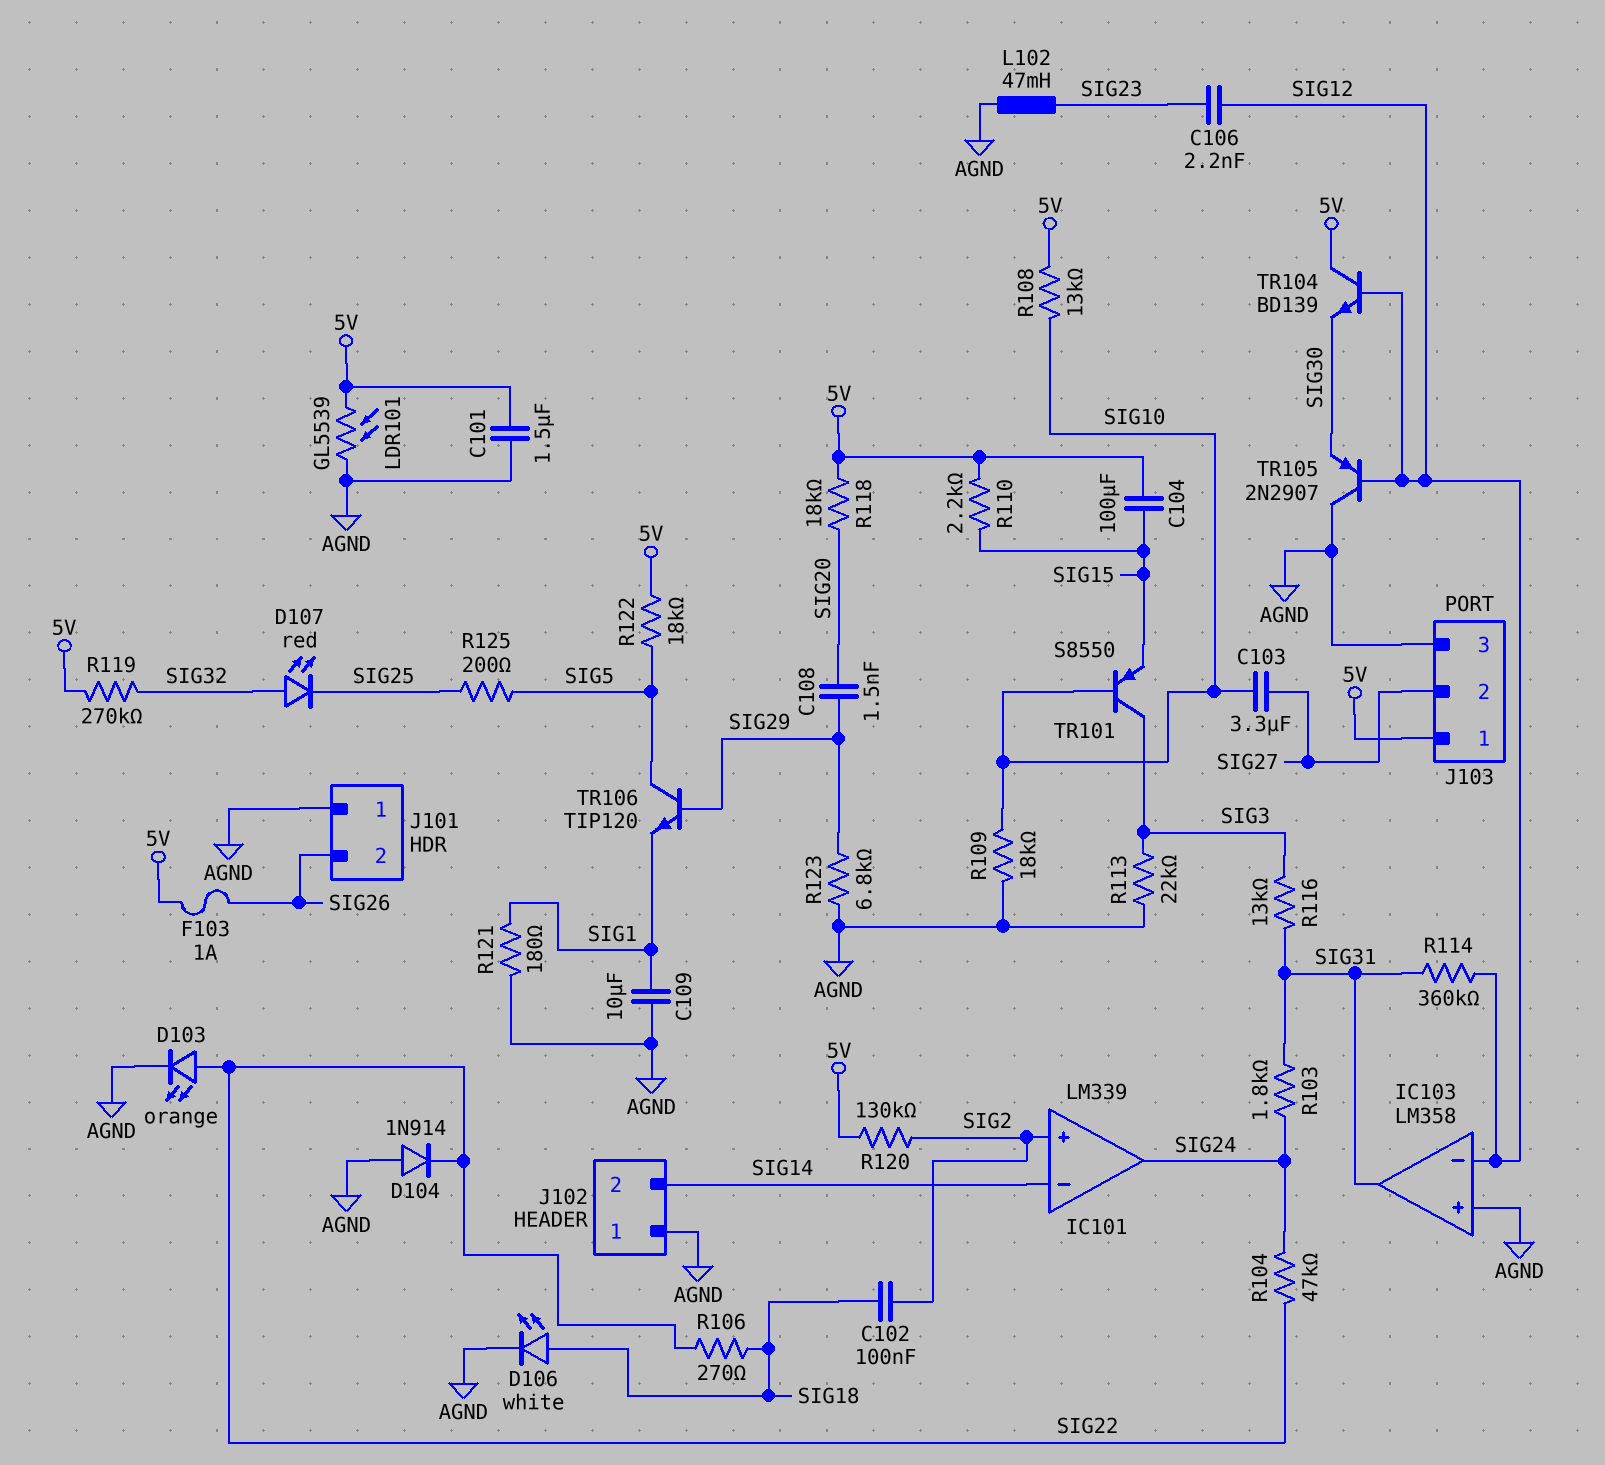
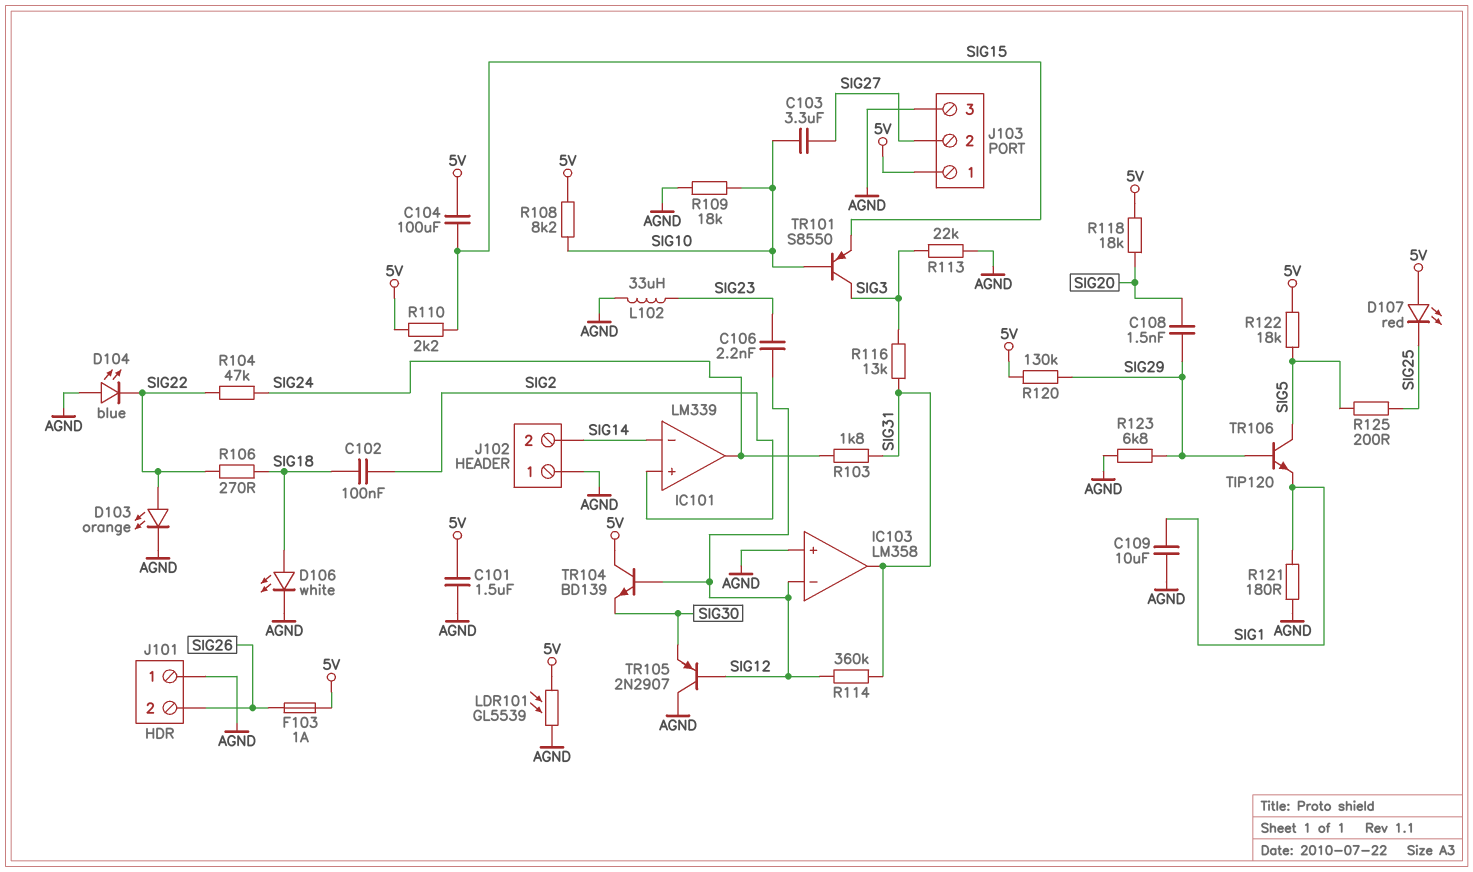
D104: diode 1N914 (A AGND, K SIG22) -> LED blue (A AGND, K SIG22)
D107: LED red (A SIG32, K SIG25) -> LED red (A 5V, K SIG25)
L102: 47mH (AGND, SIG23) -> 33uH (AGND, SIG23)
R108: 13k (5V, SIG10) -> 8.2k (5V, SIG10)
R119: 270k (5V, SIG32) -> none
R120: 130k (5V, SIG2) -> 130k (5V, SIG29)

